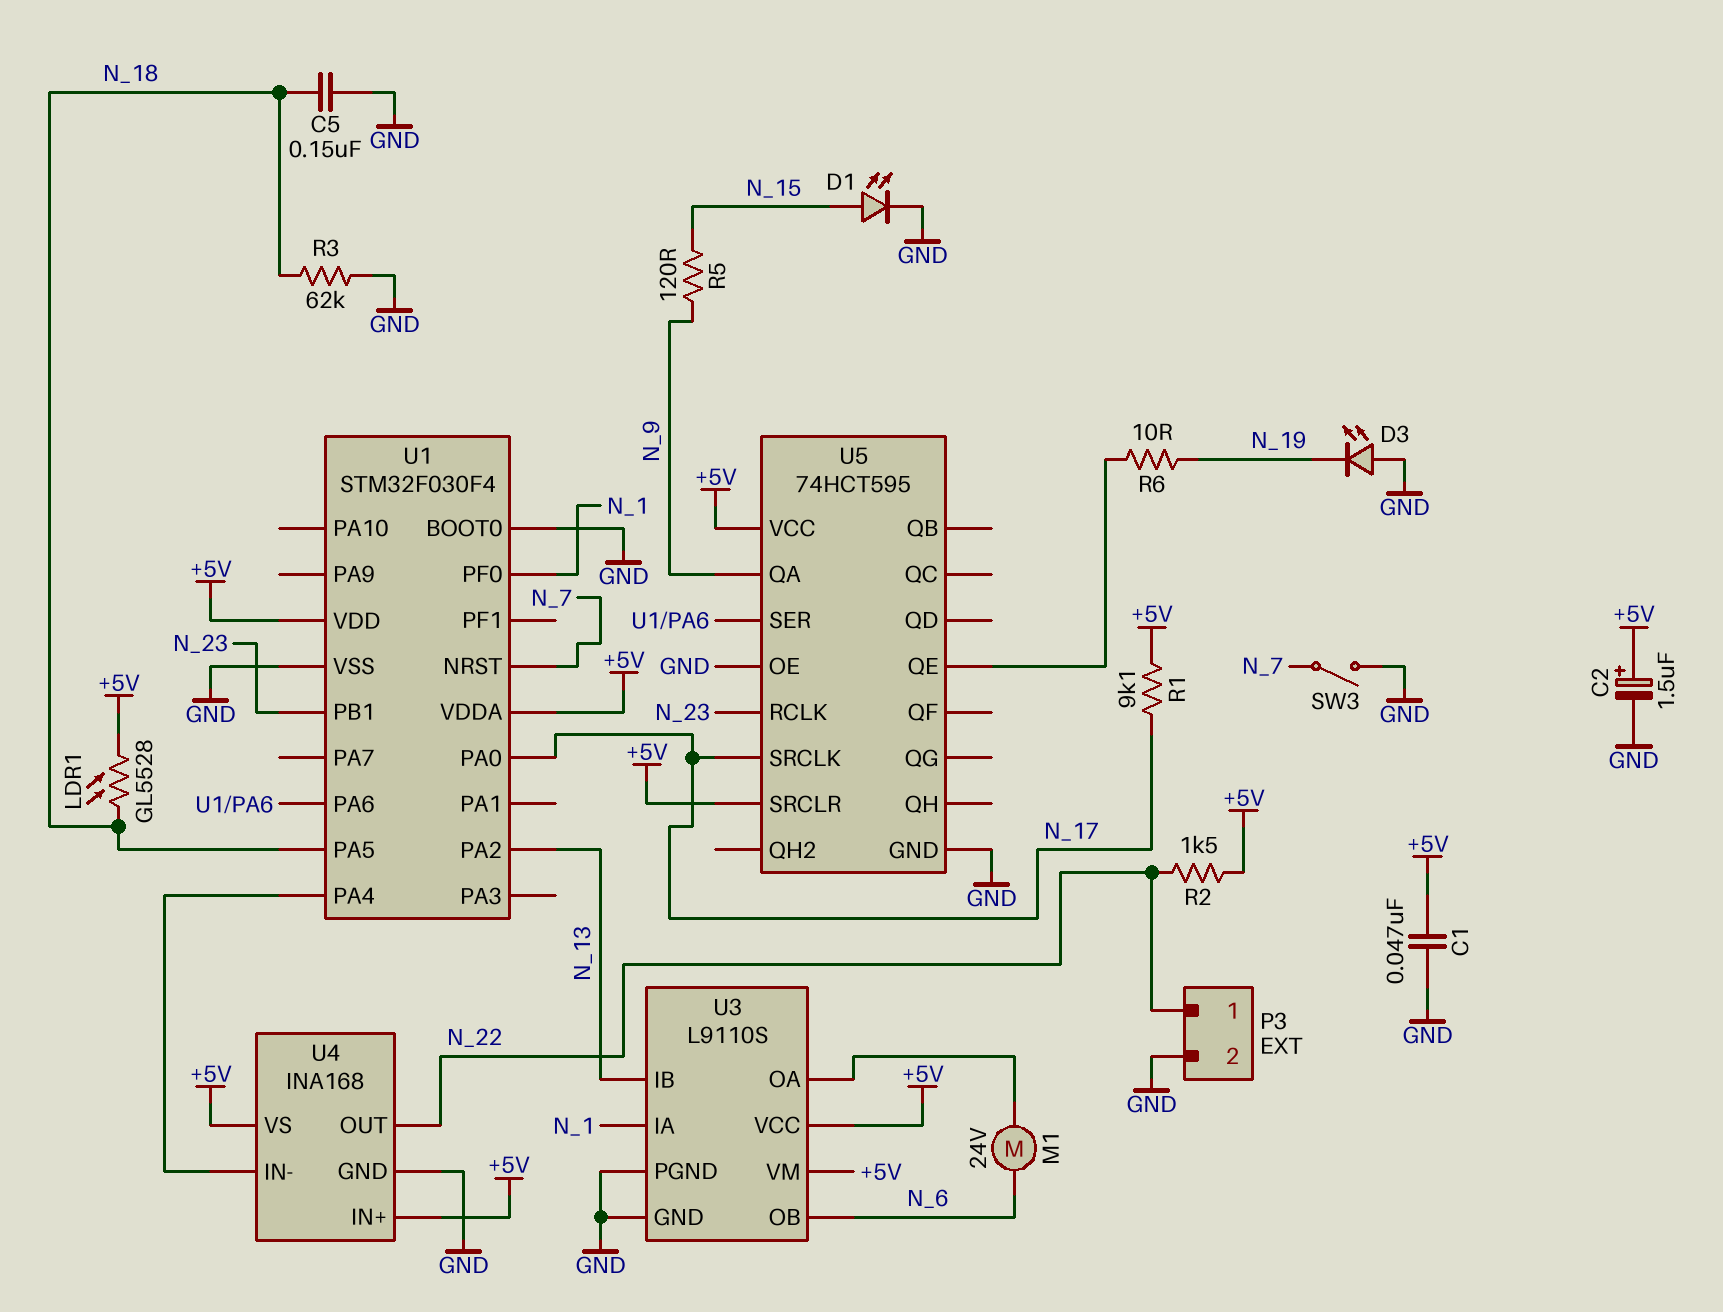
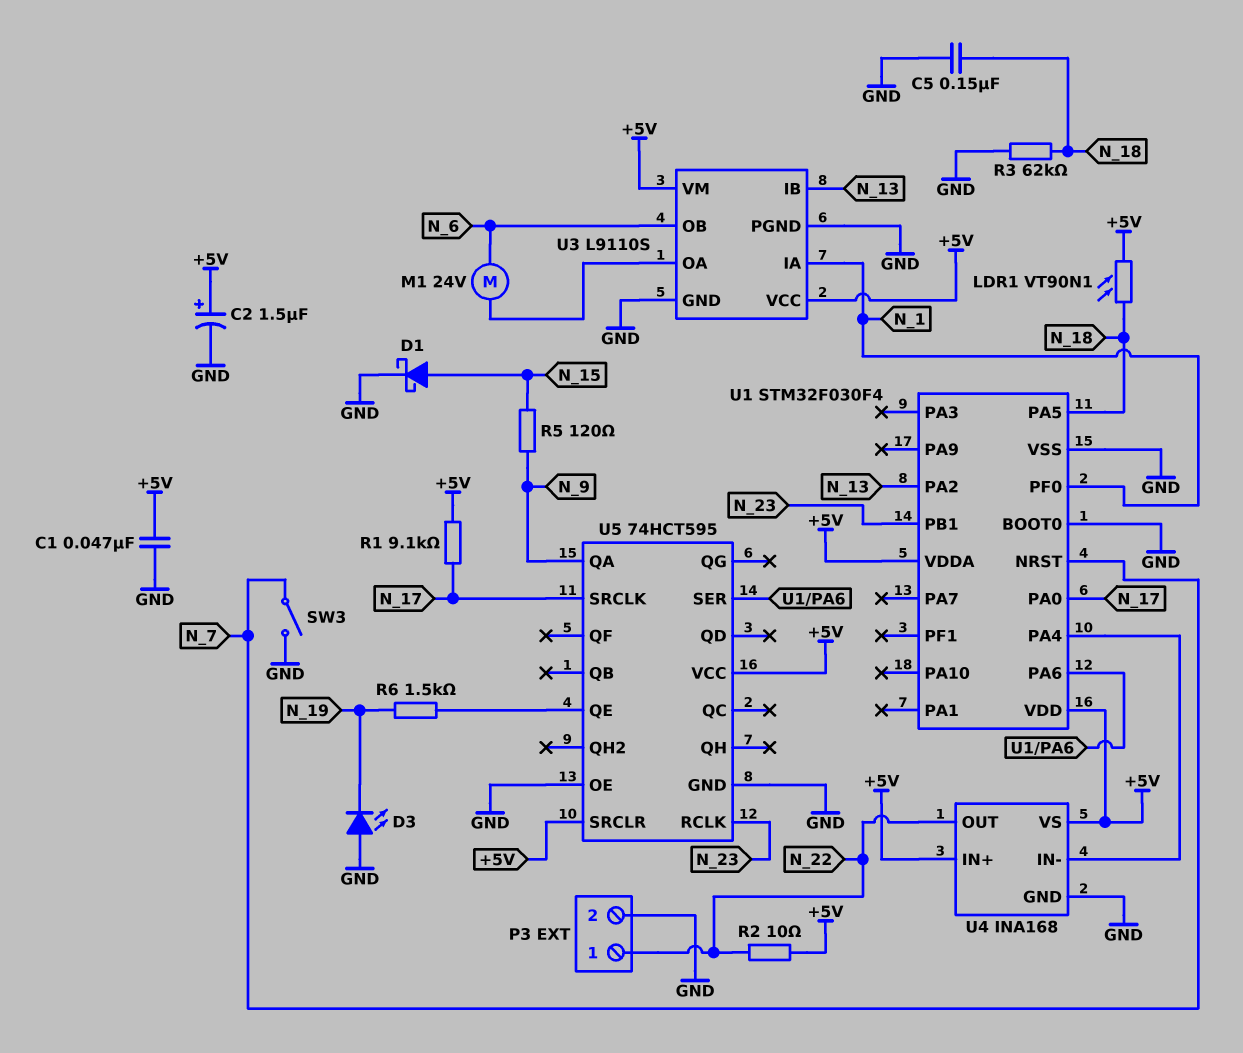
D1: LED (A N_15, K GND) -> schottky (A N_15, K GND)
LDR1: GL5528 (+5V, N_18) -> VT90N1 (+5V, N_18)
R2: 1.5k (+5V, N_22) -> 10 (+5V, N_22)
R6: 10 (N_19, U5/QE) -> 1.5k (N_19, U5/QE)

